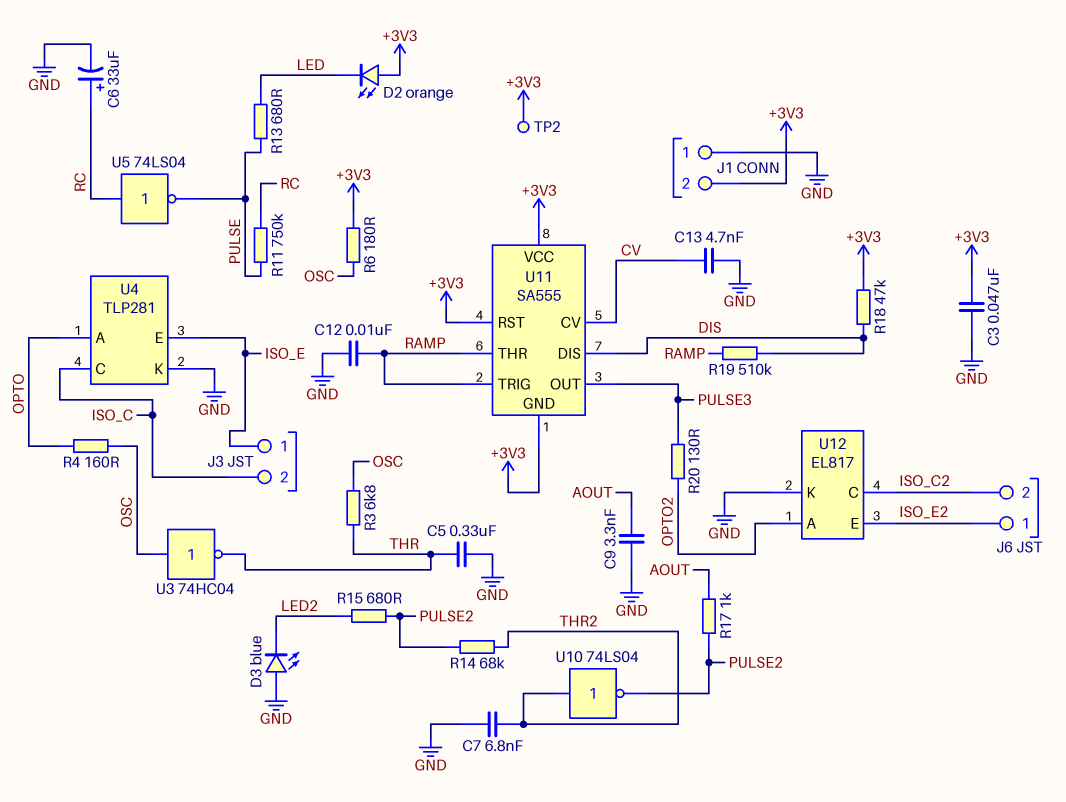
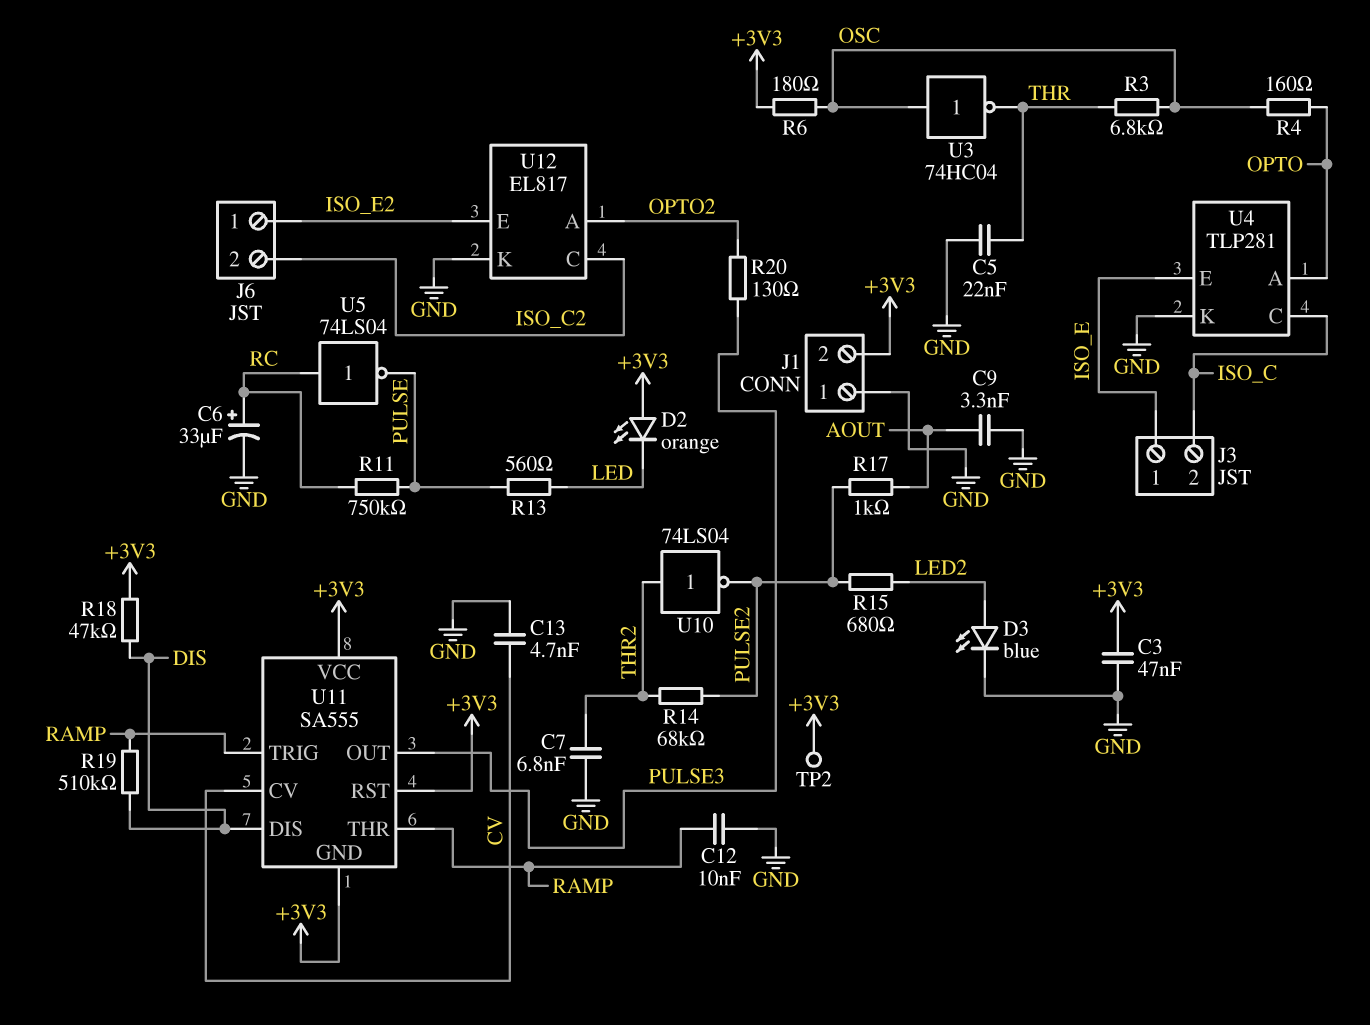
C5: 330nF (GND, THR) -> 22nF (GND, THR)
D3: LED blue (A GND, K LED2) -> LED blue (A LED2, K GND)
R13: 680 (LED, PULSE) -> 560 (LED, PULSE)

